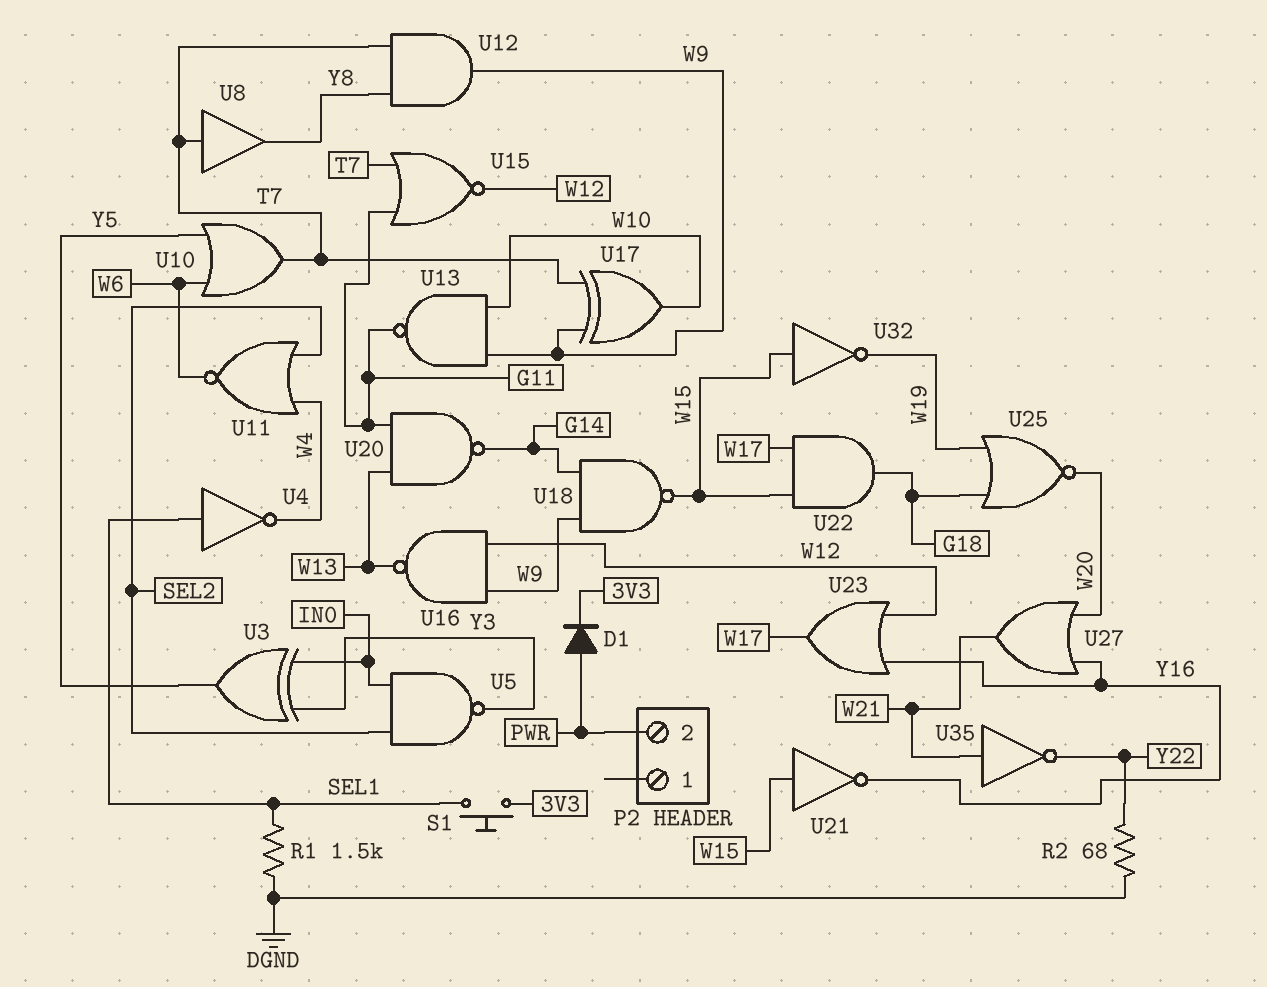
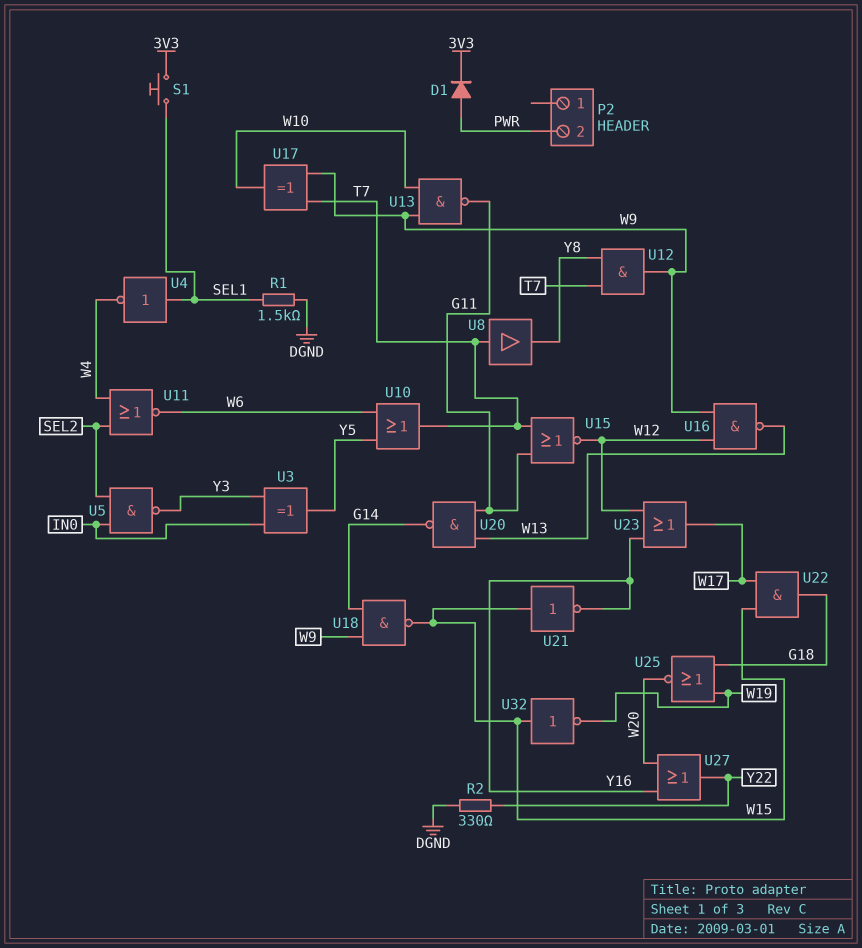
R2: 68 (DGND, Y22) -> 330 (DGND, Y22)
U27: OR (in W20, in Y16, out W21) -> OR (in W20, in Y16, out Y22)
U35: NOT (in W21, out Y22) -> none

